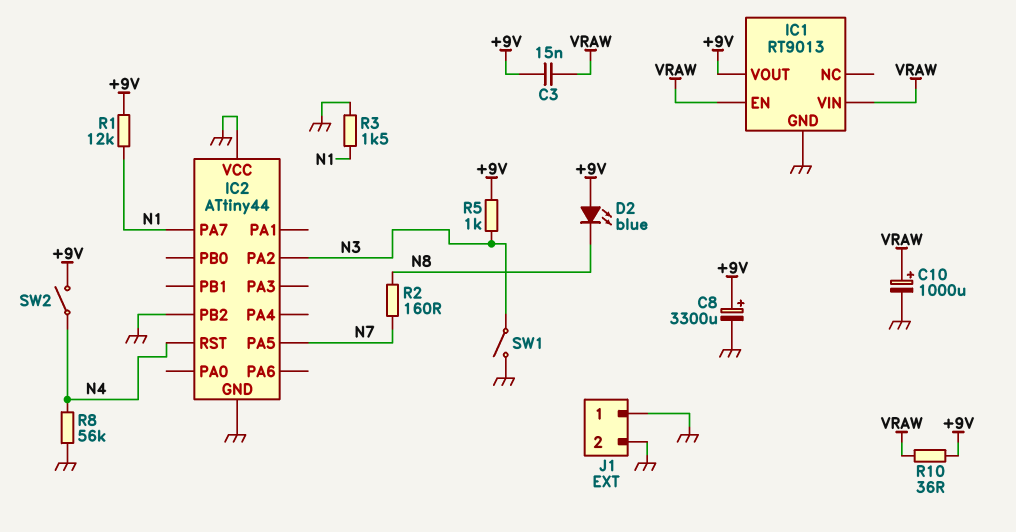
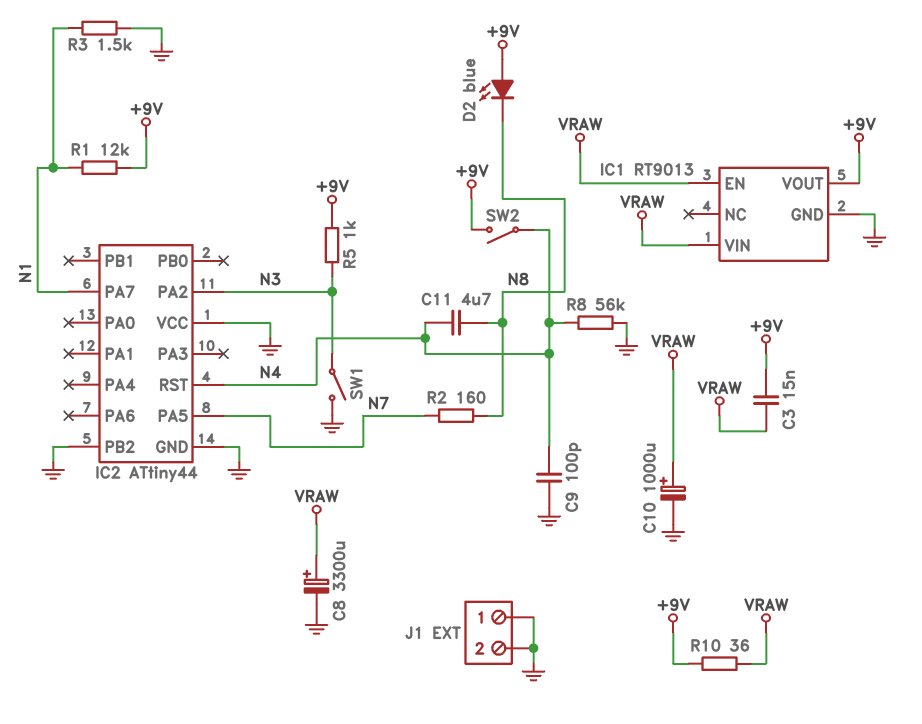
C8: 3300uF (plus +9V, minus GND) -> 3300uF (plus VRAW, minus GND)
C9: none -> 100pF (GND, N4)
C11: none -> 4.7uF (N4, N8)

